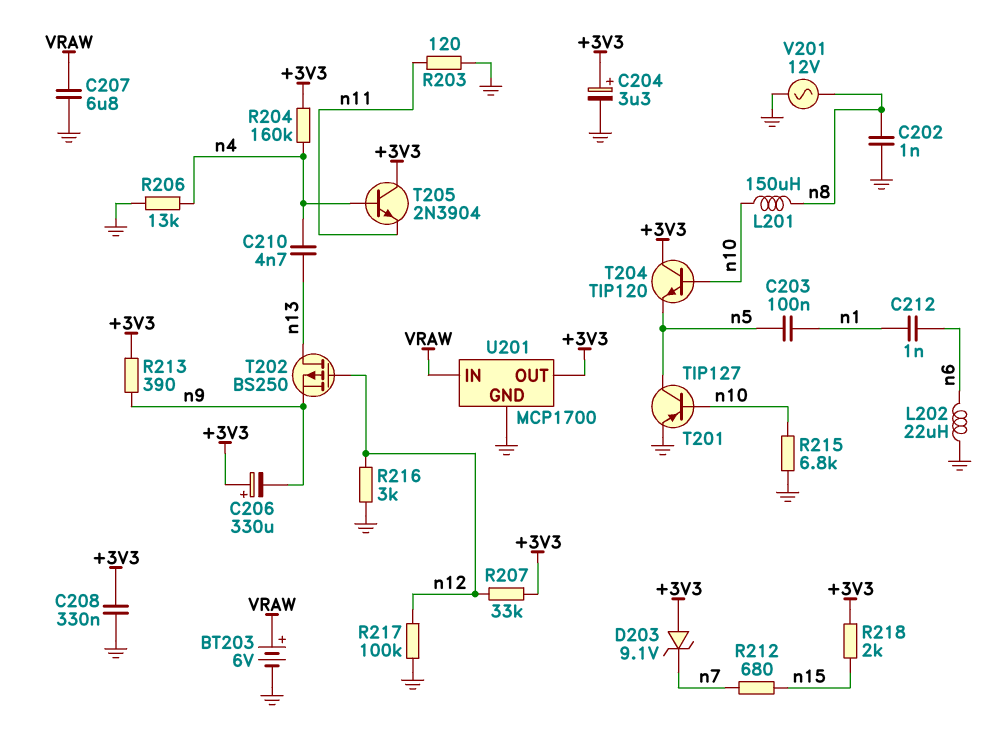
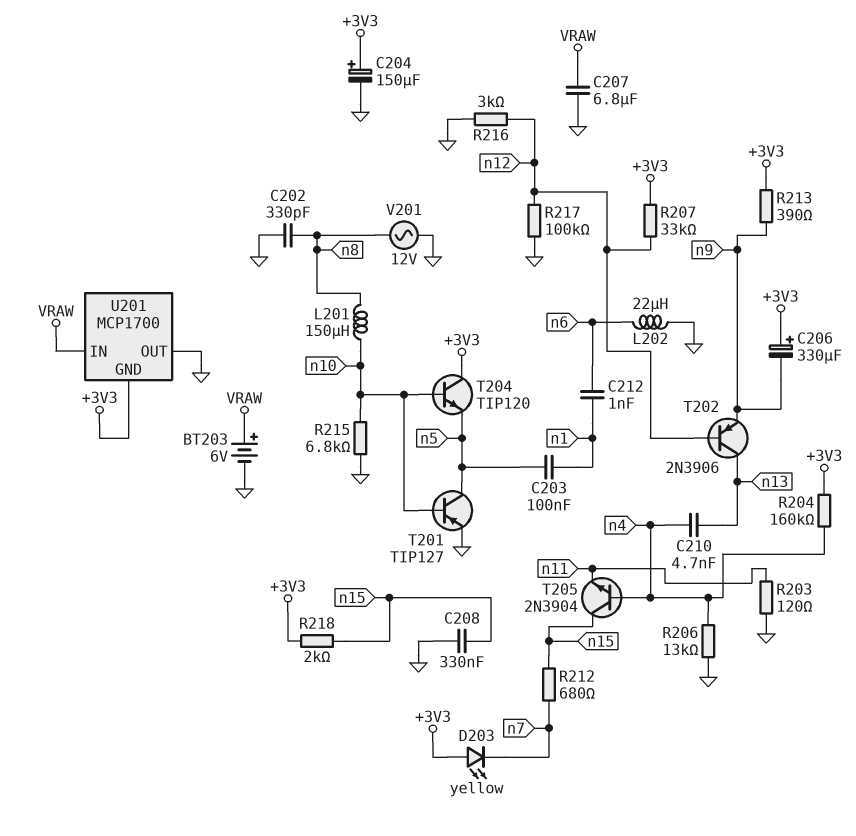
C202: 1nF (GND, n8) -> 330pF (GND, n8)
C204: 3.3uF (plus +3V3, minus GND) -> 150uF (plus +3V3, minus GND)
C208: 330nF (+3V3, GND) -> 330nF (GND, n15)
D203: zener 9.1V (A +3V3, K n7) -> LED yellow (A +3V3, K n7)
T202: PMOS BS250 (G n12, D n13, S n9) -> PNP 2N3906 (B n12, C n13, E n9)
T205: NPN 2N3904 (B n4, C +3V3, E n11) -> NPN 2N3904 (B n4, C n15, E n11)
U201 pin GND: GND -> +3V3
U201 pin OUT: +3V3 -> GND

